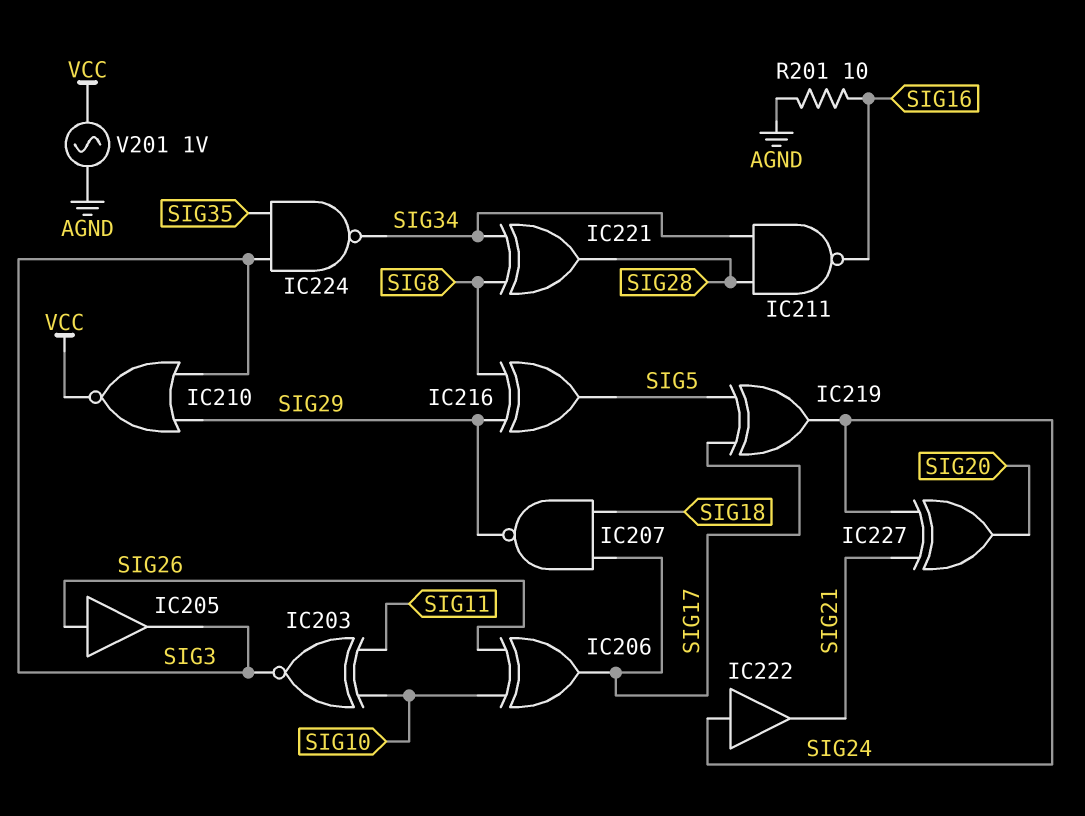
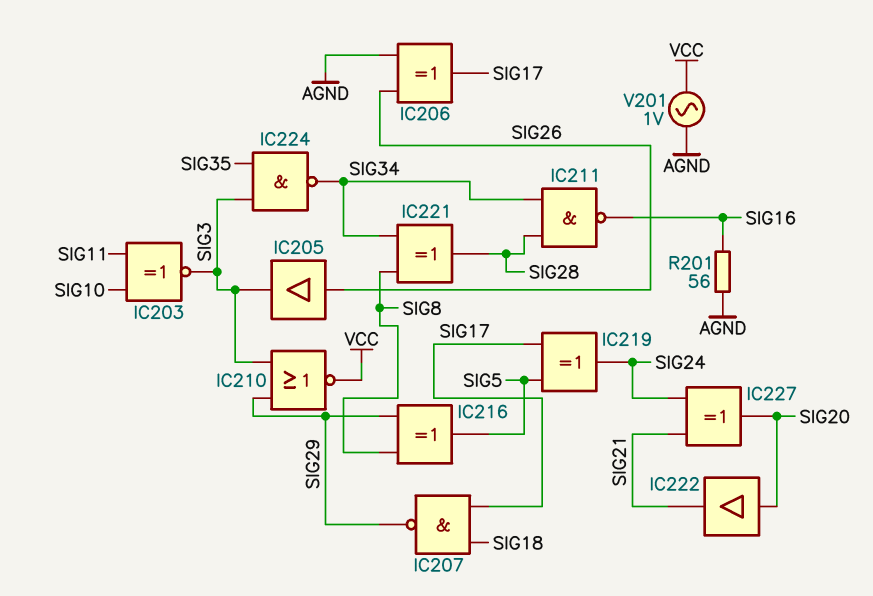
IC206: XOR (in SIG10, in SIG26, out SIG17) -> XOR (in AGND, in SIG26, out SIG17)
IC222: buffer (in SIG24, out SIG21) -> buffer (in SIG20, out SIG21)
R201: 10 (AGND, SIG16) -> 56 (AGND, SIG16)

